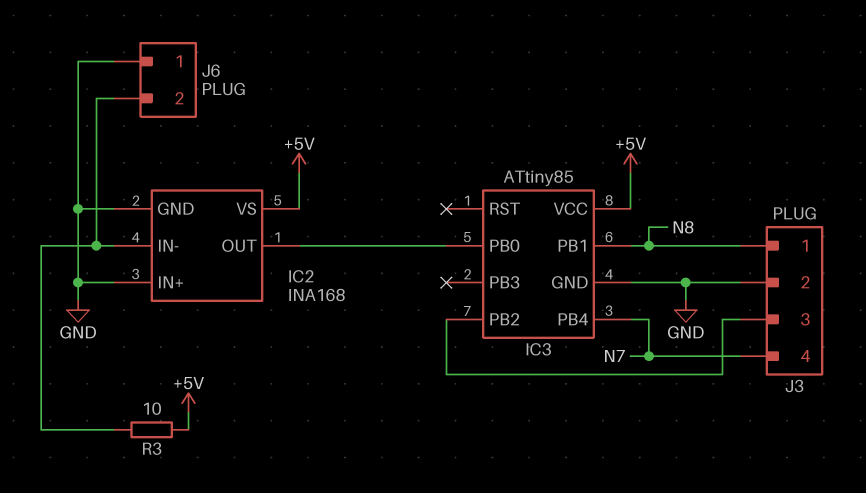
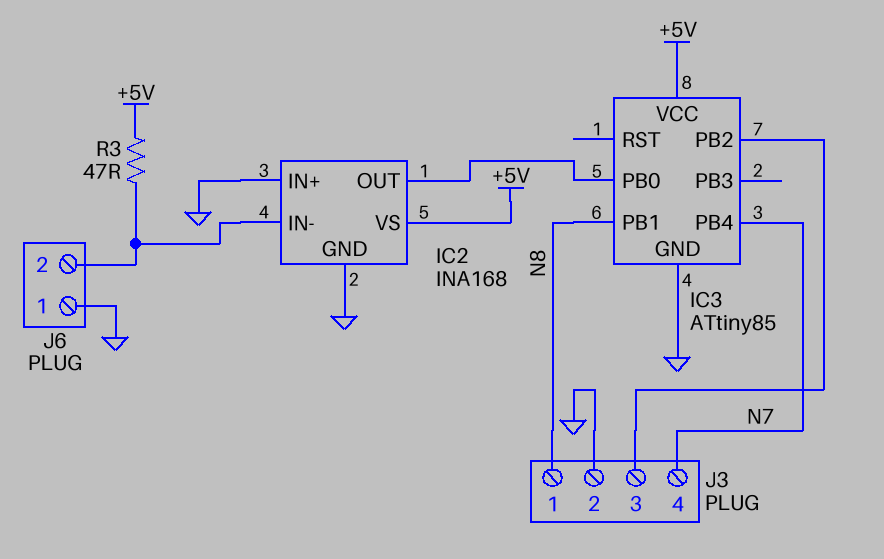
R3: 10 (+5V, IC2/IN-) -> 47 (+5V, IC2/IN-)

